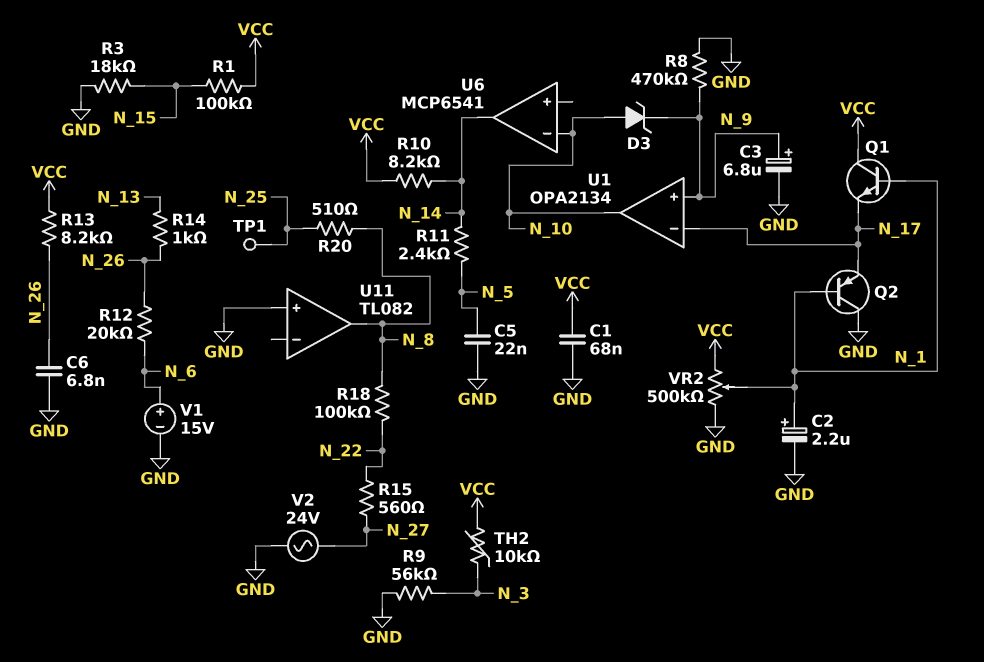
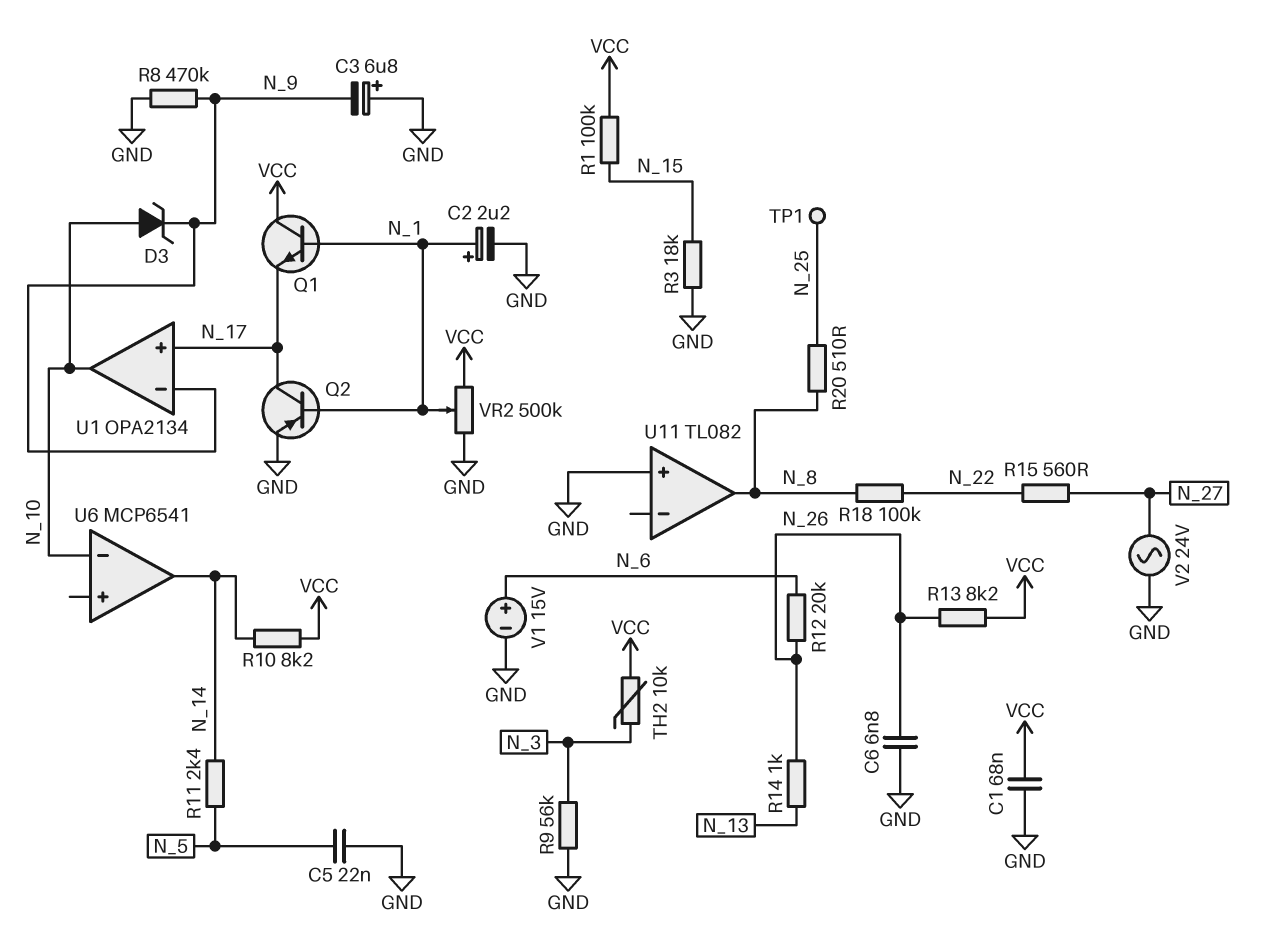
C3: 6.8uF (plus N_9, minus GND) -> 6.8uF (plus GND, minus N_9)
Q2: PNP (B N_1, C GND, E N_17) -> PNP (B N_1, C N_17, E GND)
U1 pin in+: N_9 -> N_17
U1 pin in-: N_17 -> N_9

